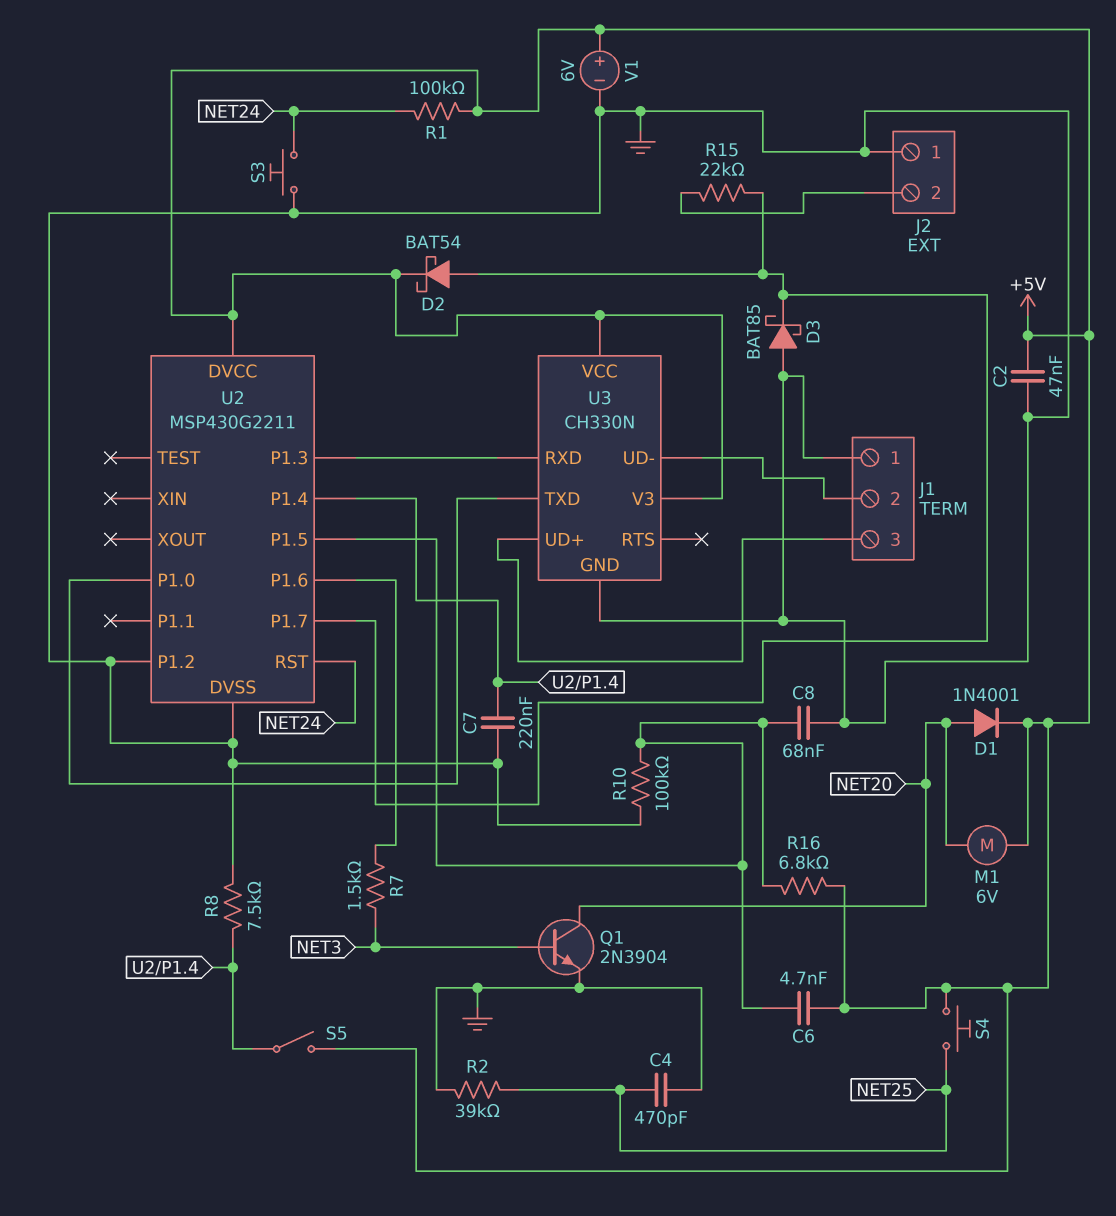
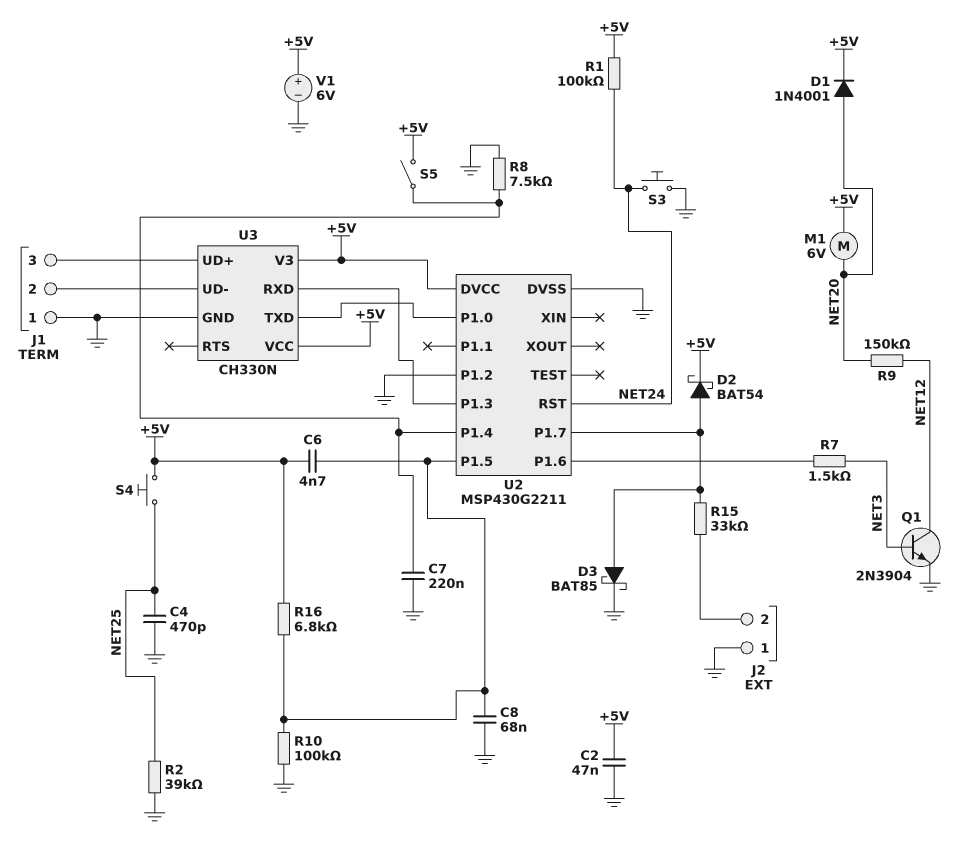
D3: schottky BAT85 (A GND, K U2/P1.7) -> schottky BAT85 (A U2/P1.7, K GND)
Q1: NPN 2N3904 (B NET3, C NET20, E GND) -> NPN 2N3904 (B NET3, C NET12, E GND)
R9: none -> 150k (NET12, NET20)
R15: 22k (J2/2, U2/P1.7) -> 33k (J2/2, U2/P1.7)

